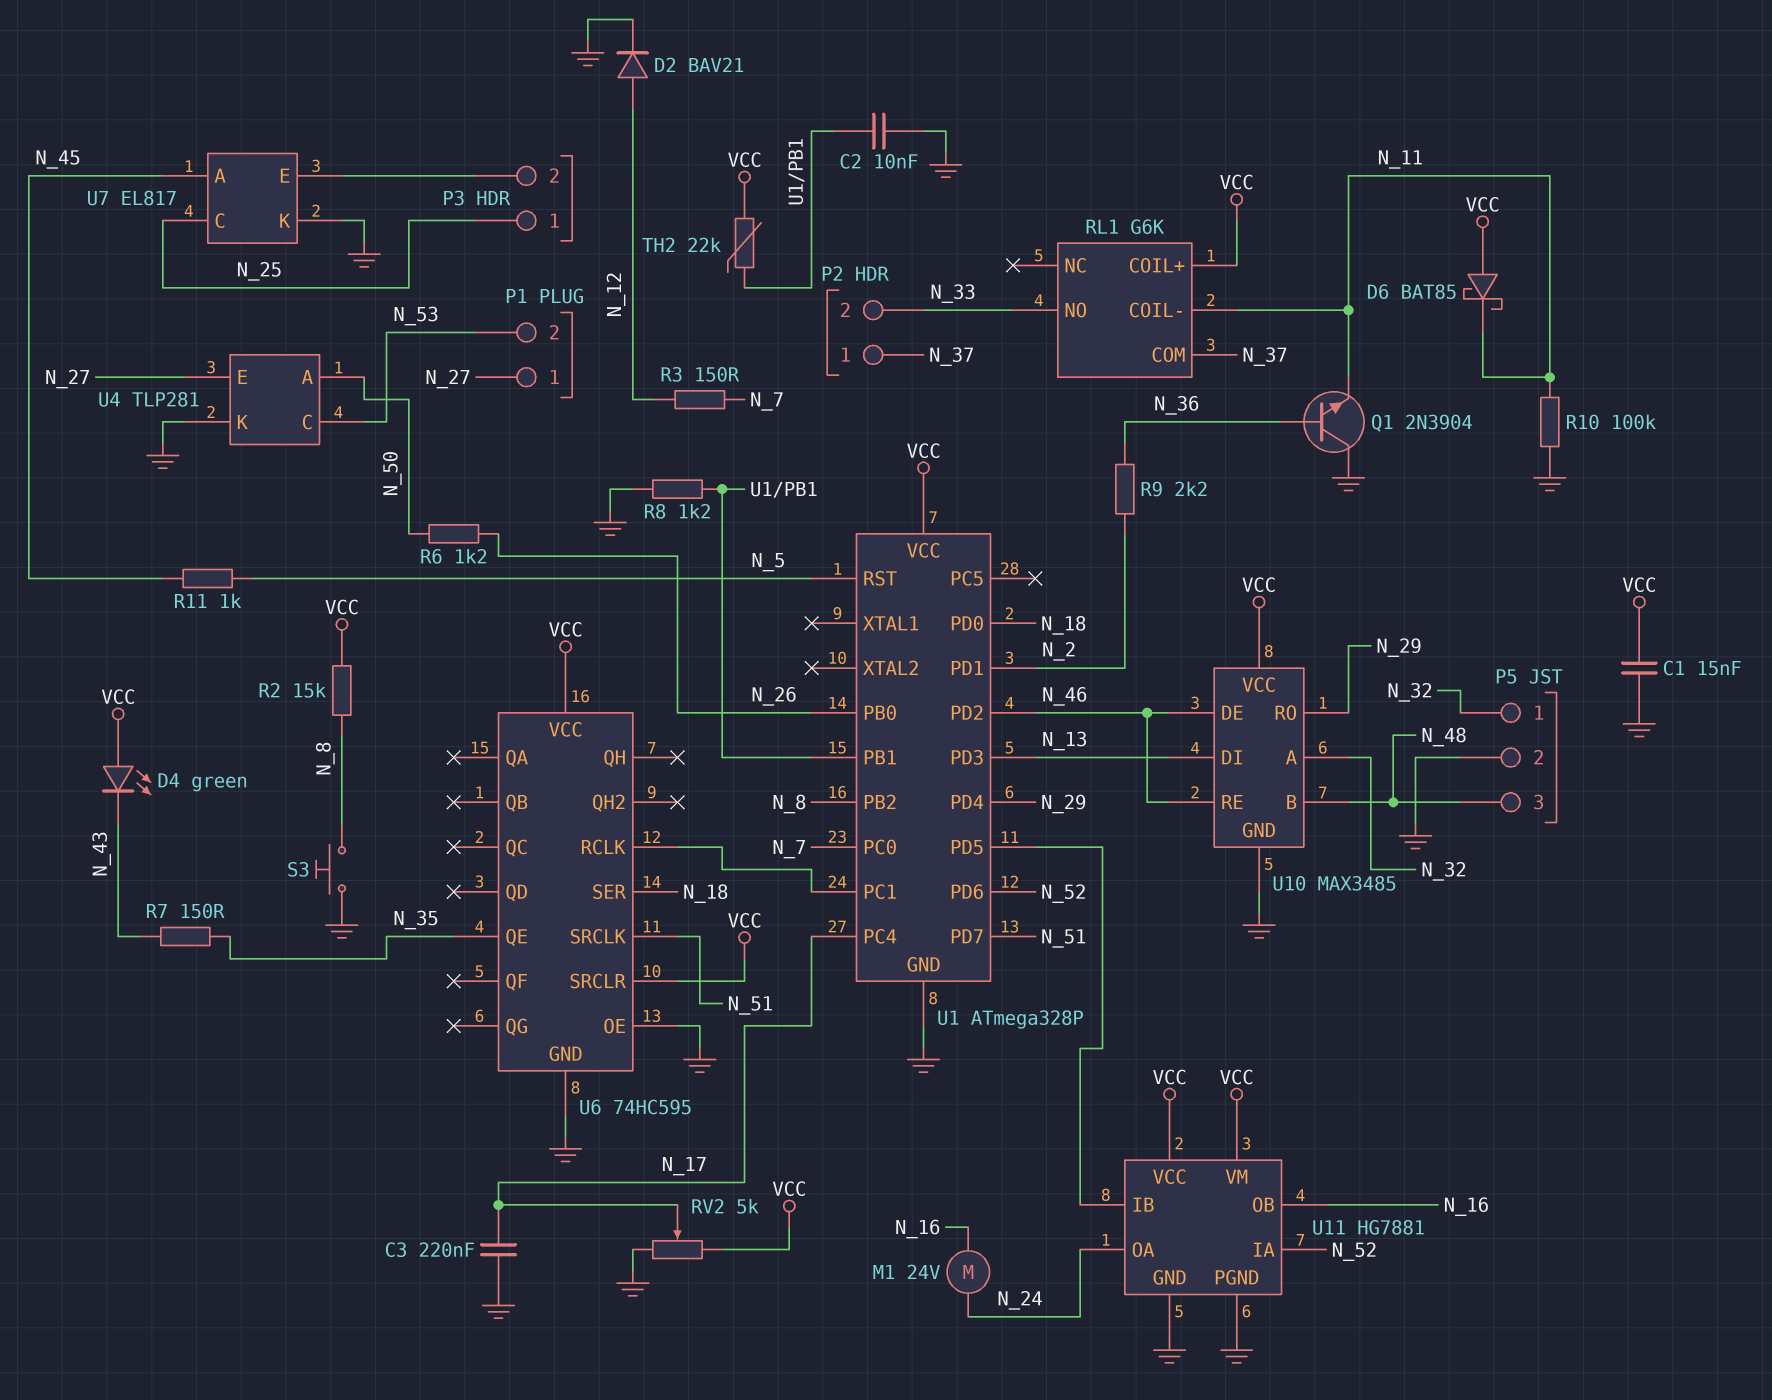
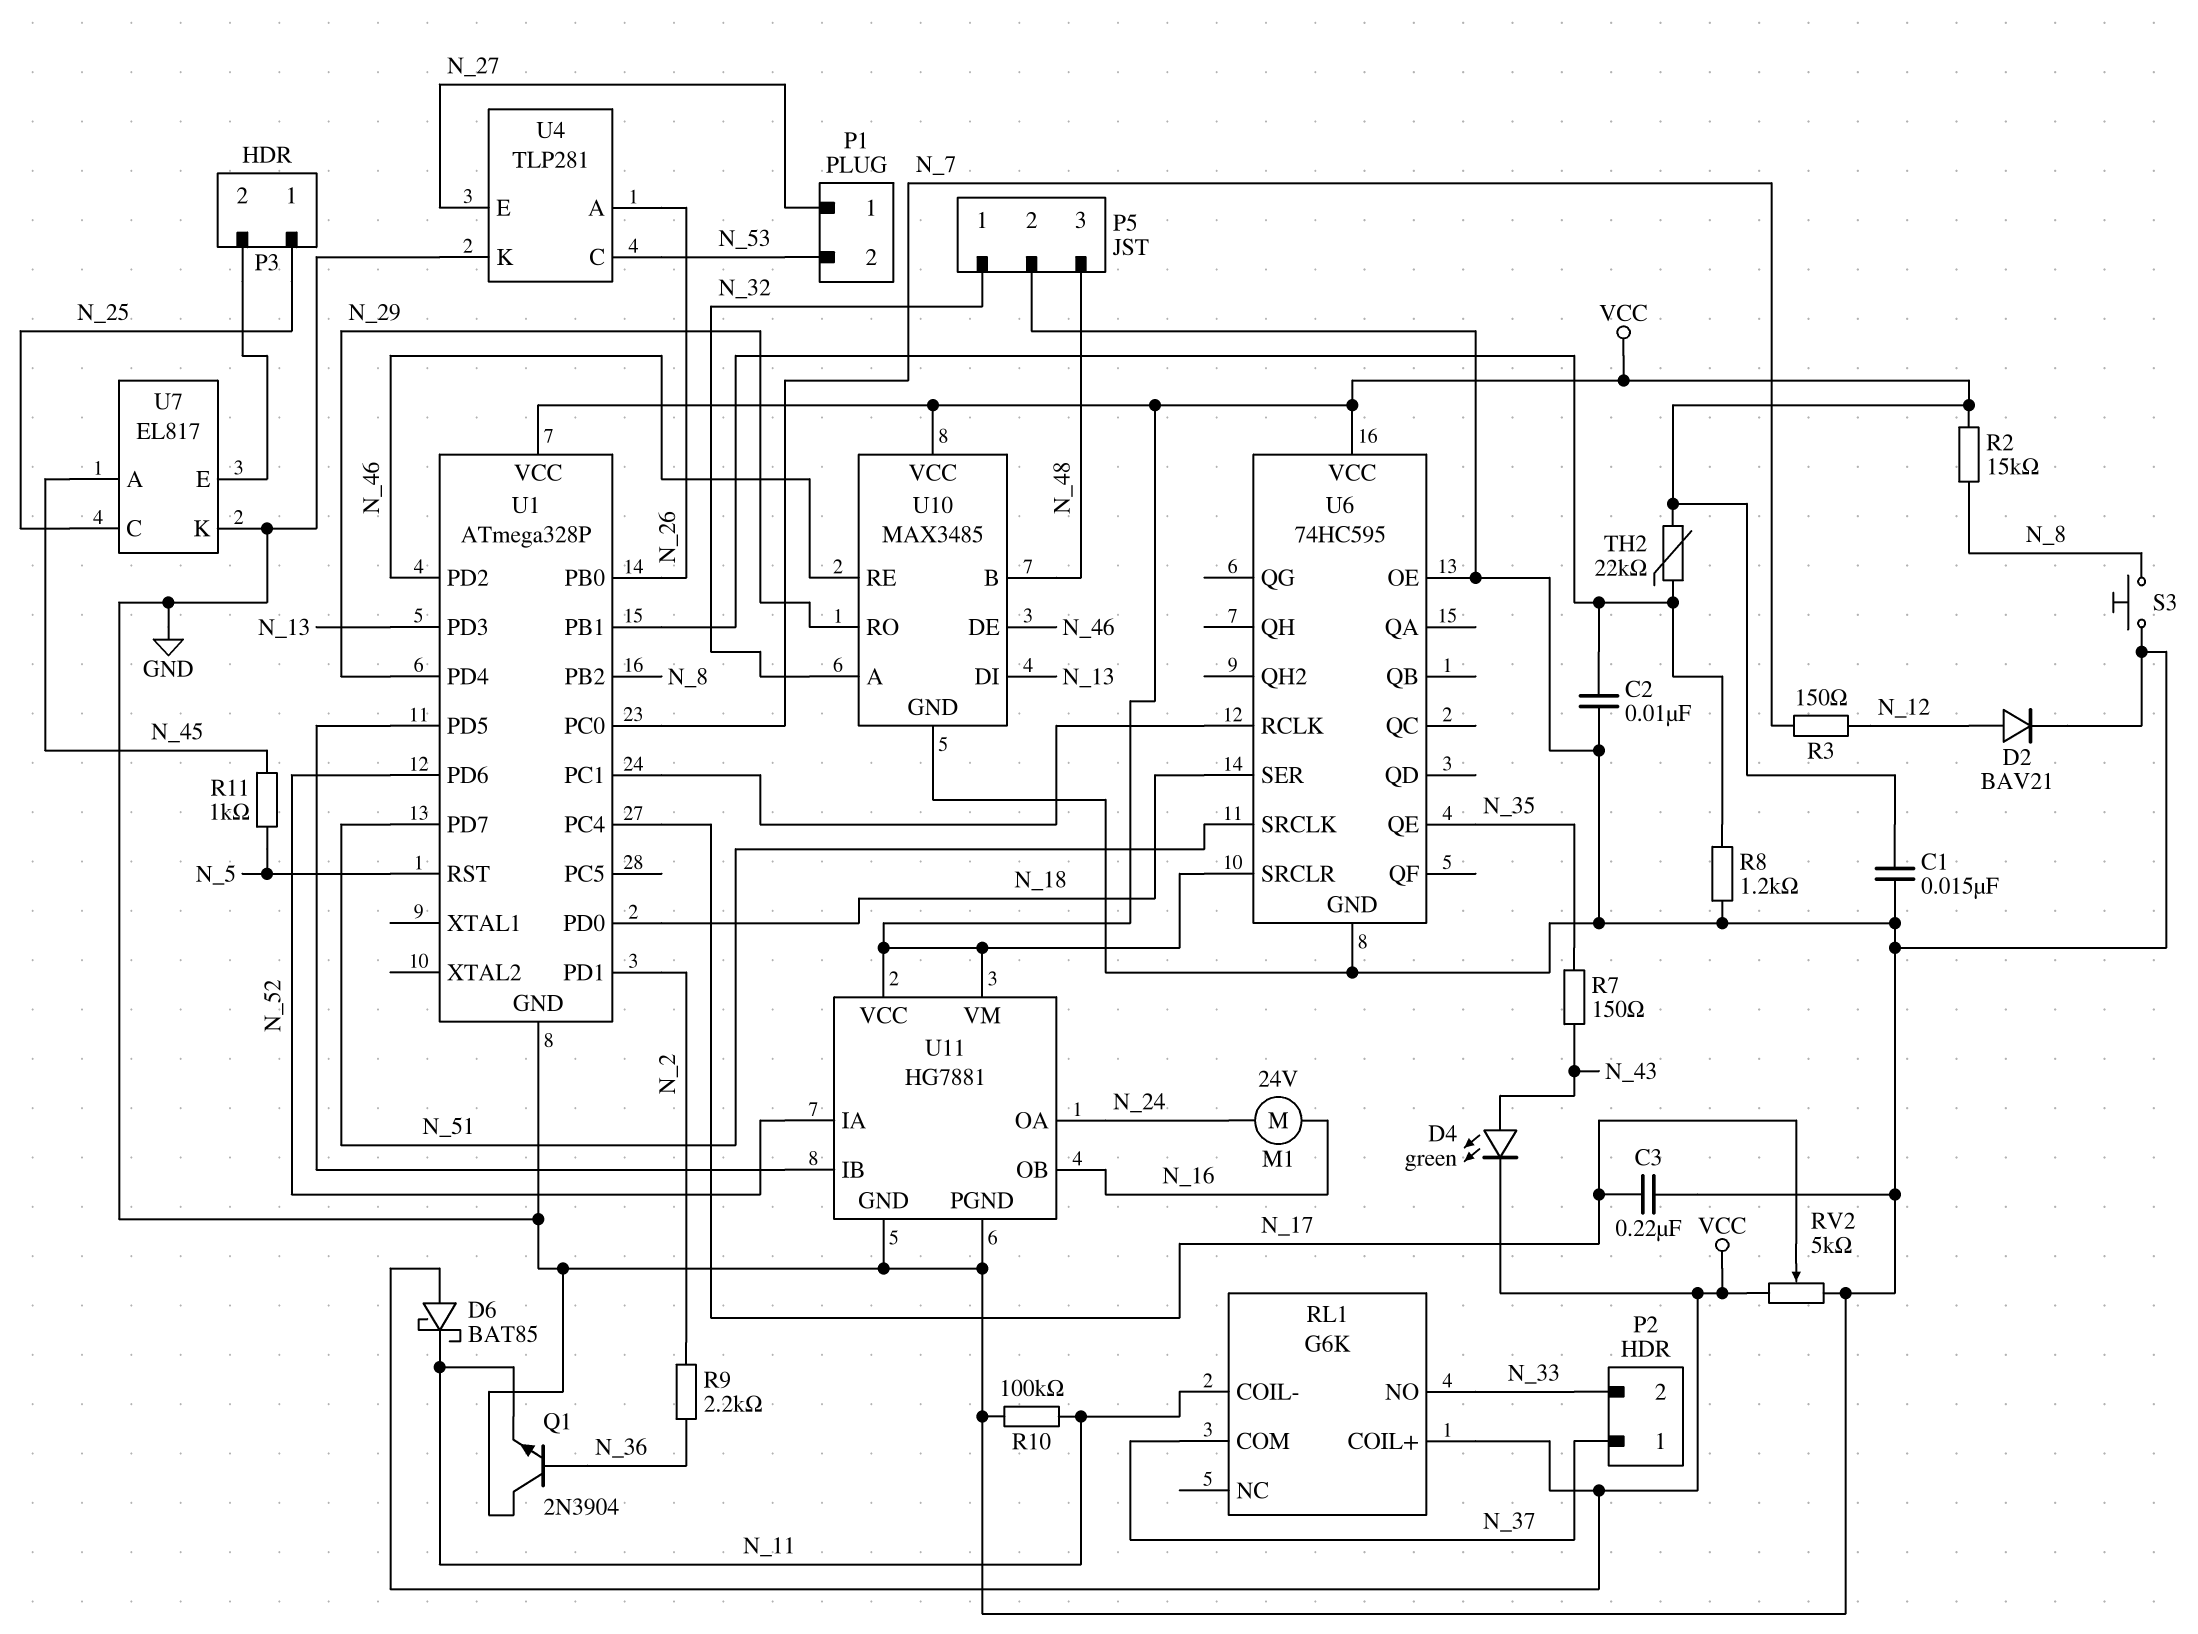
D4: LED green (A VCC, K N_43) -> LED green (A N_43, K VCC)
R6: 1.2k (N_26, N_50) -> none
U4 pin A: N_50 -> N_26

